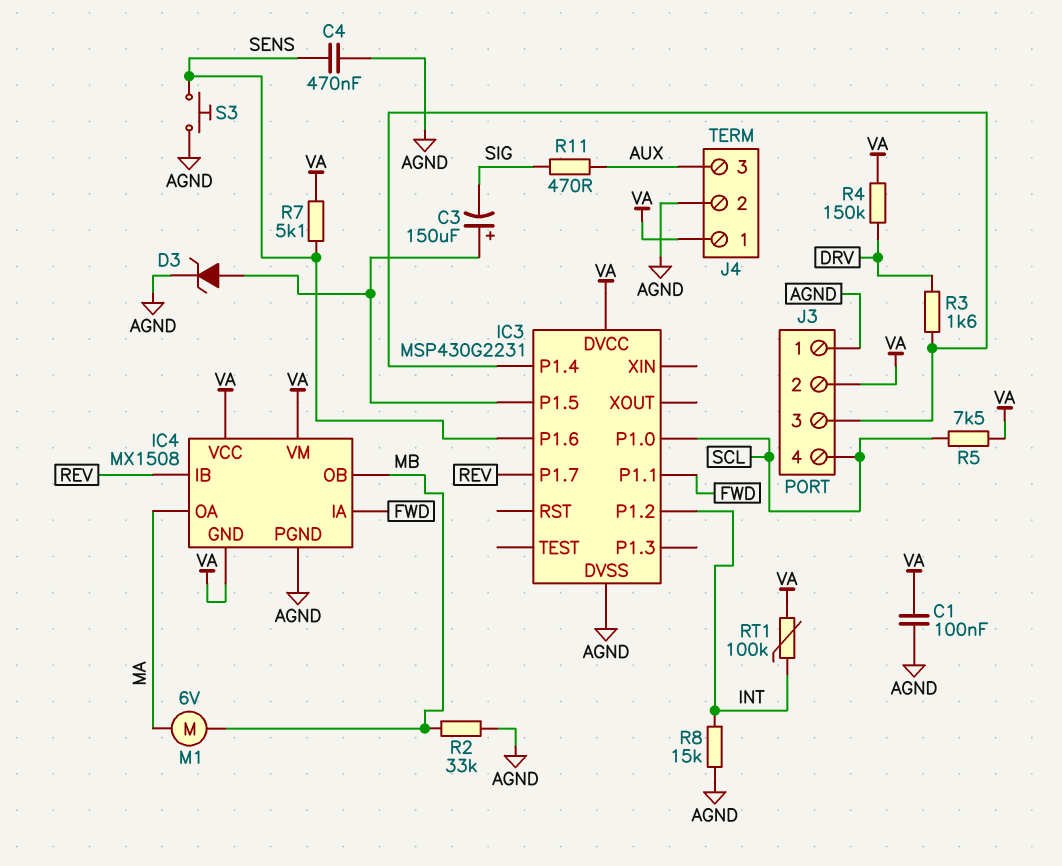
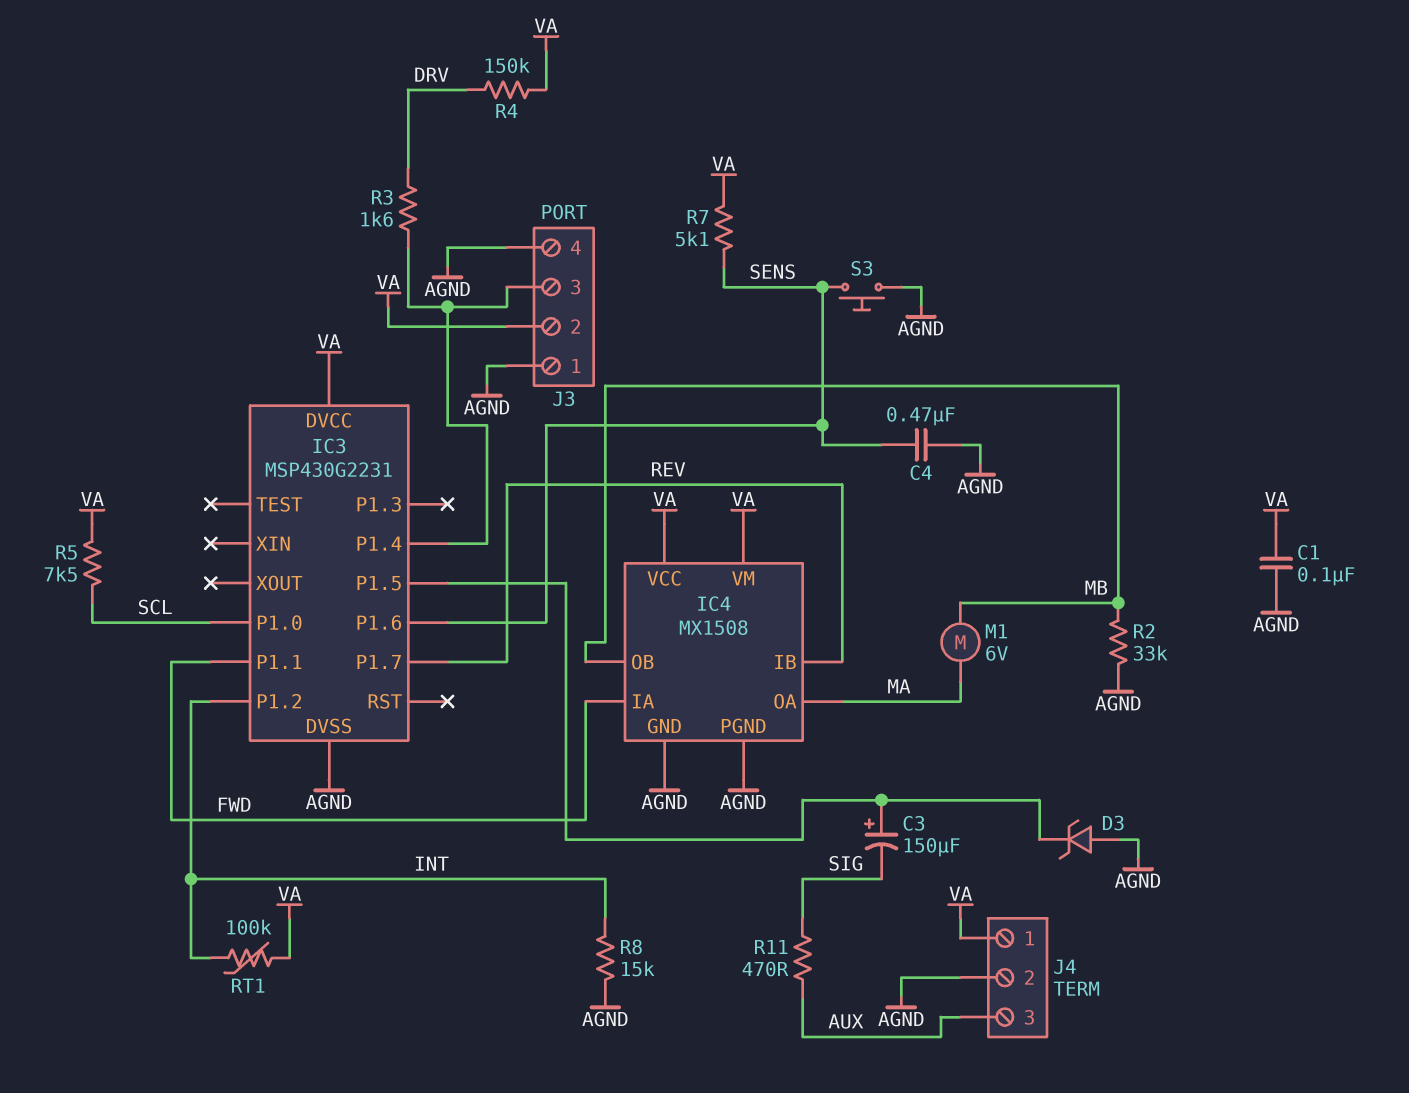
D3: zener (A IC3/P1.5, K AGND) -> zener (A AGND, K IC3/P1.5)
IC4 pin GND: VA -> AGND
J3 pin 4: SCL -> AGND

